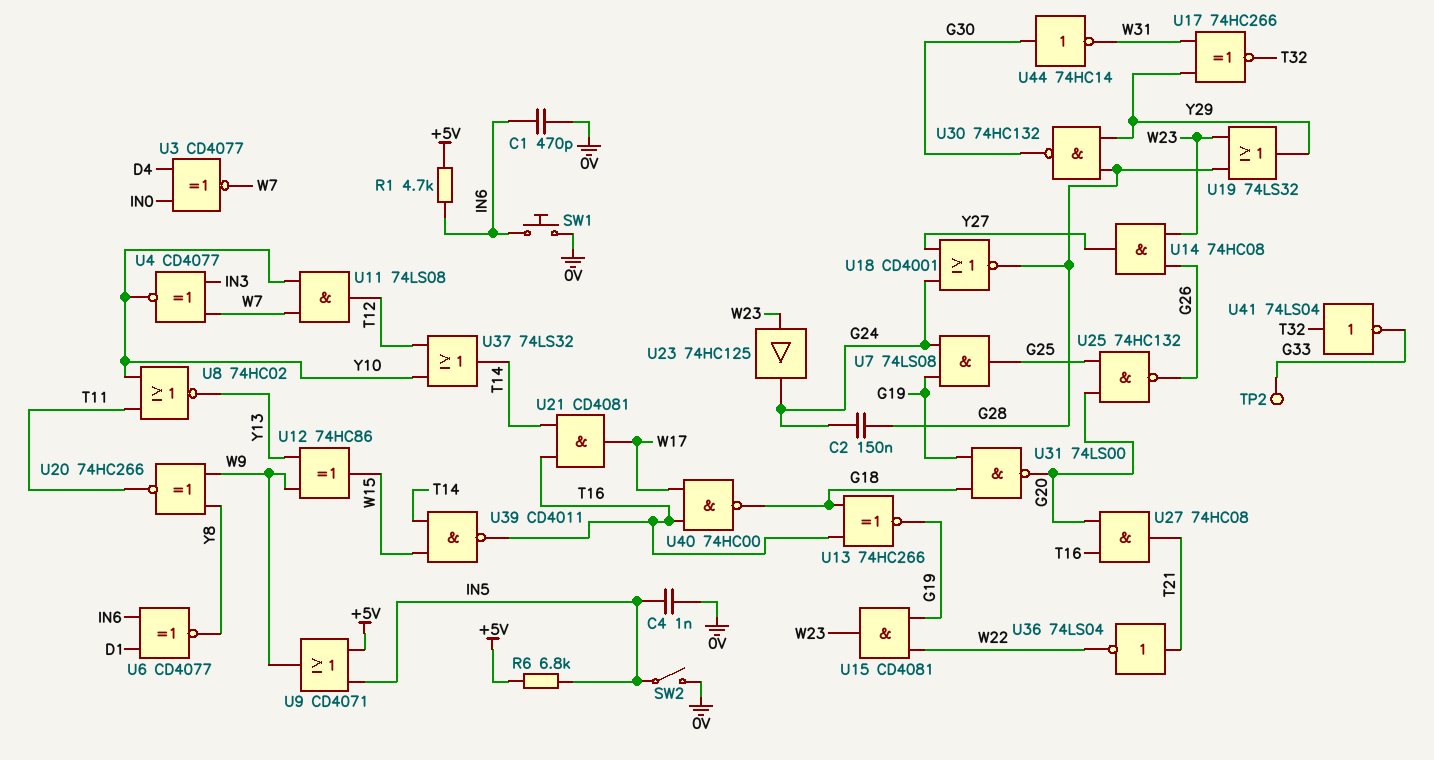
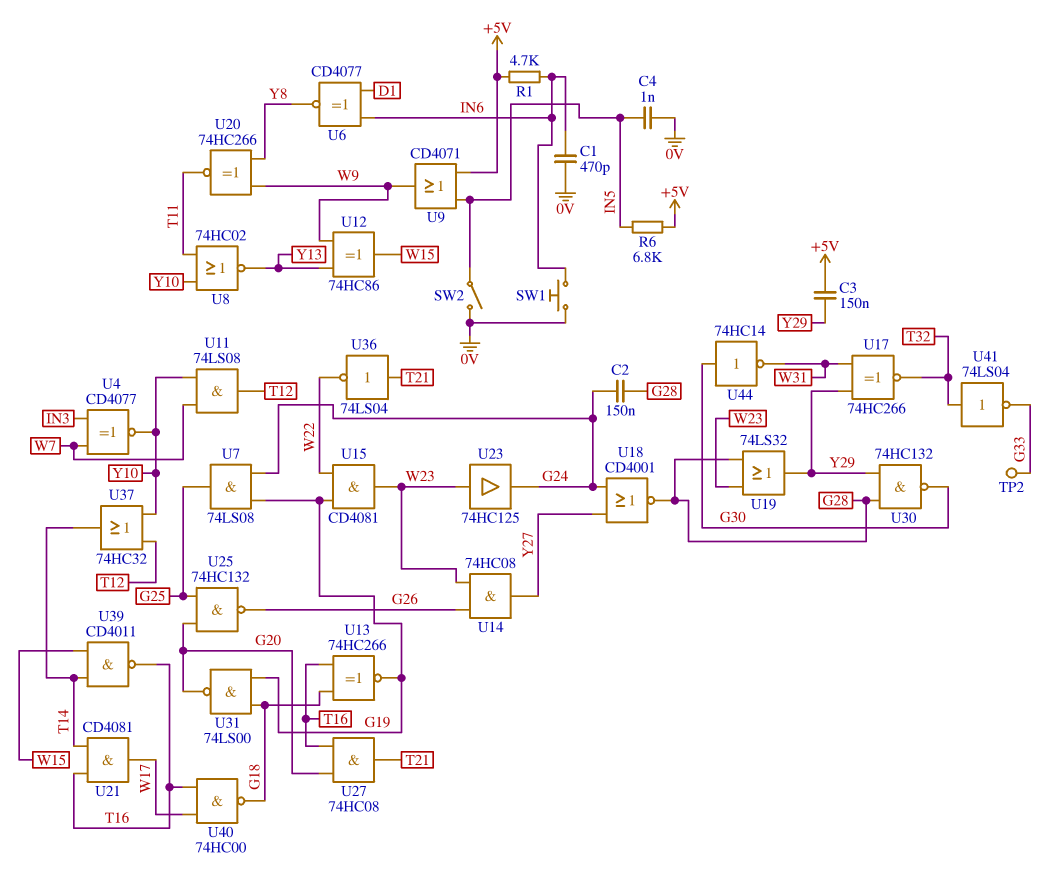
C3: none -> 150nF (+5V, Y29)
U3: XNOR CD4077 (in D4, in IN0, out W7) -> none
U37: OR 74LS32 (in T12, in Y10, out T14) -> OR 74HC32 (in T12, in Y10, out T14)

